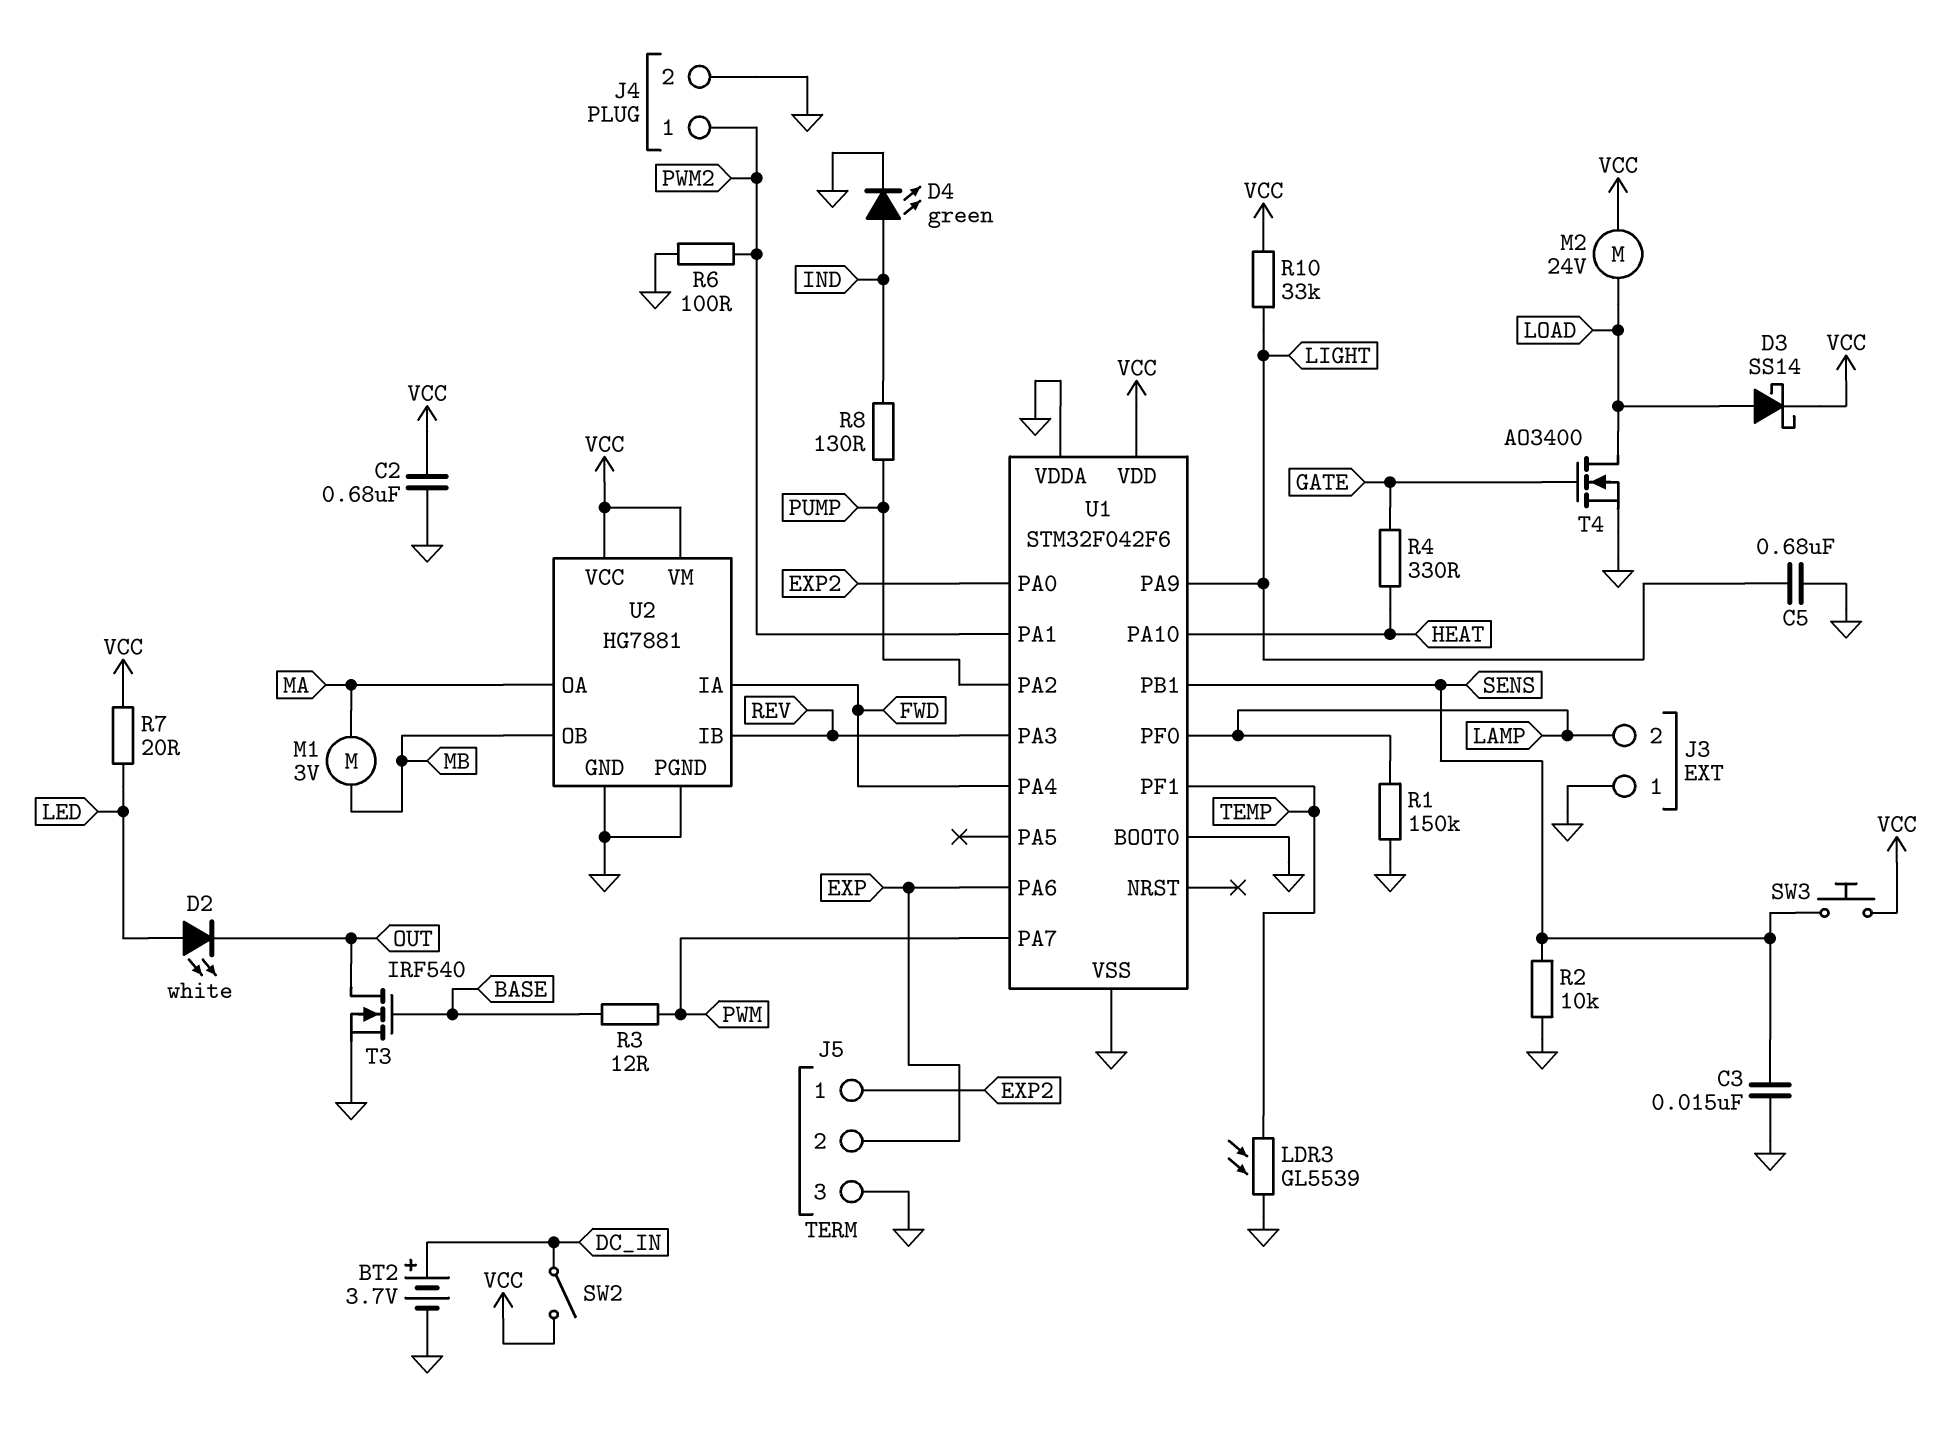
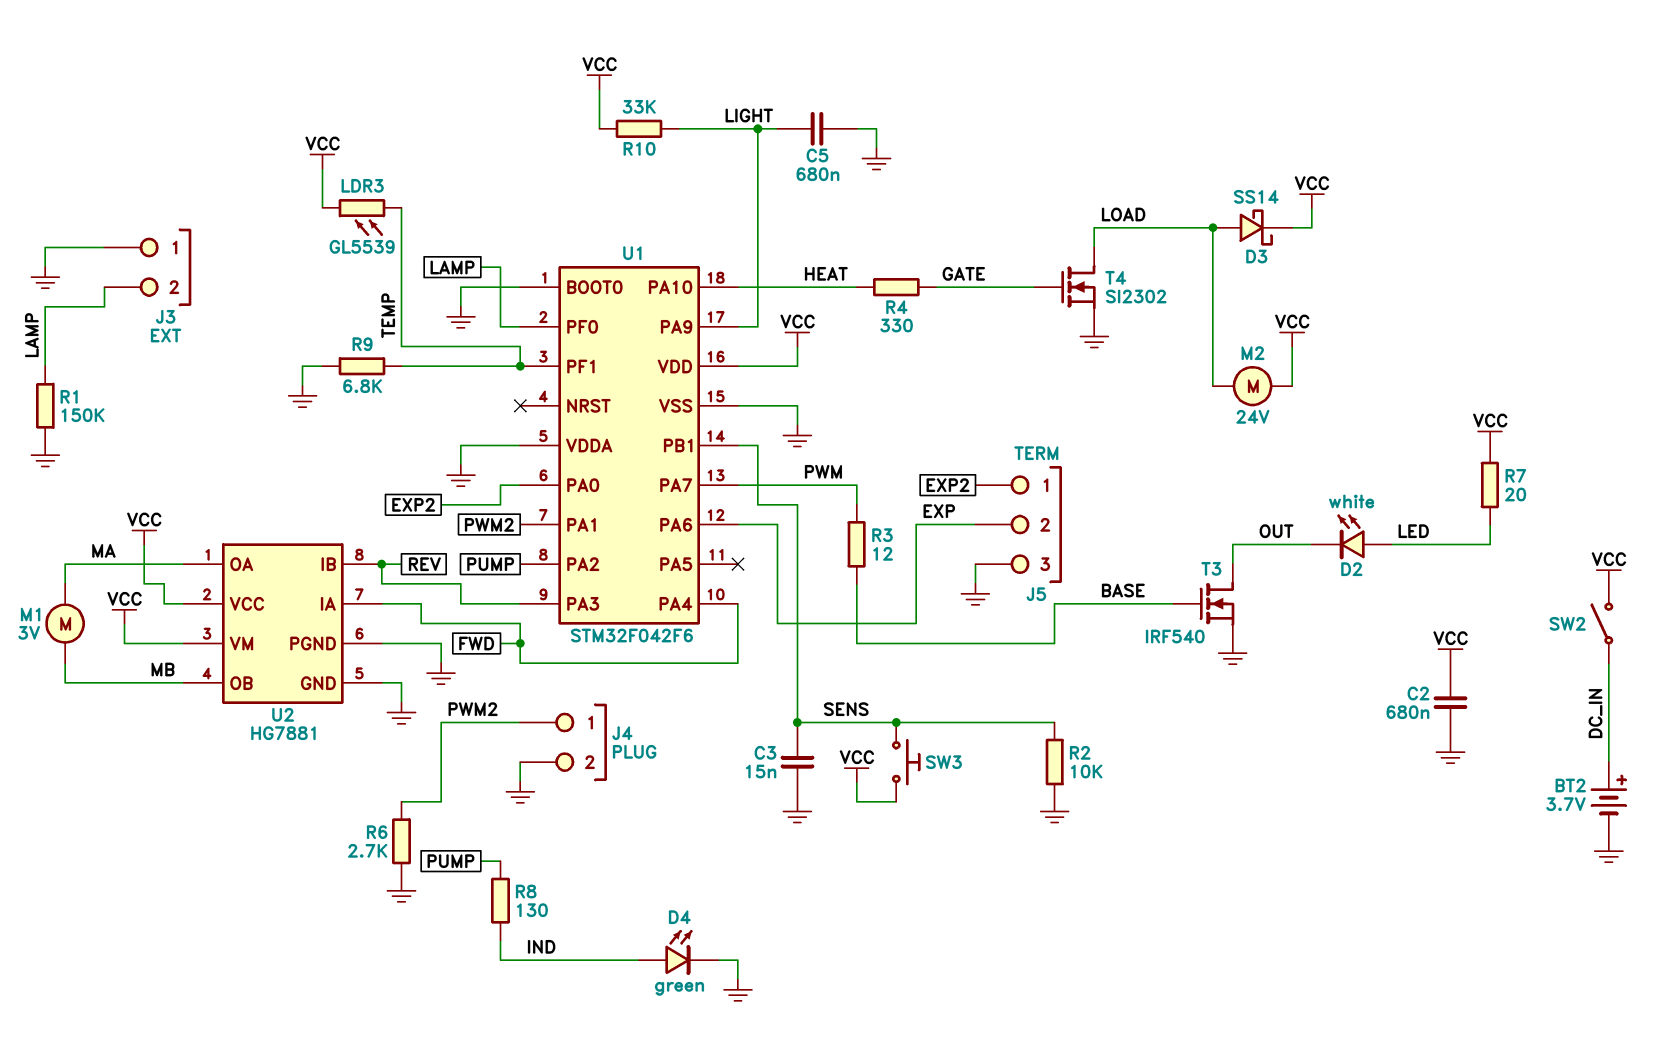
LDR3: GL5539 (GND, TEMP) -> GL5539 (TEMP, VCC)
R6: 100 (GND, PWM2) -> 2.7k (GND, PWM2)
R9: none -> 6.8k (GND, TEMP)
T4: NMOS AO3400 (G GATE, D LOAD, S GND) -> NMOS SI2302 (G GATE, D LOAD, S GND)

